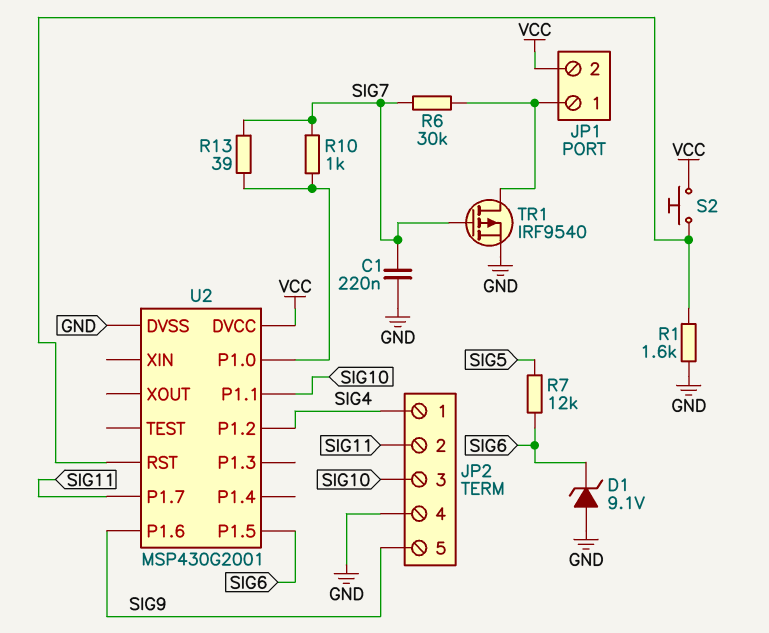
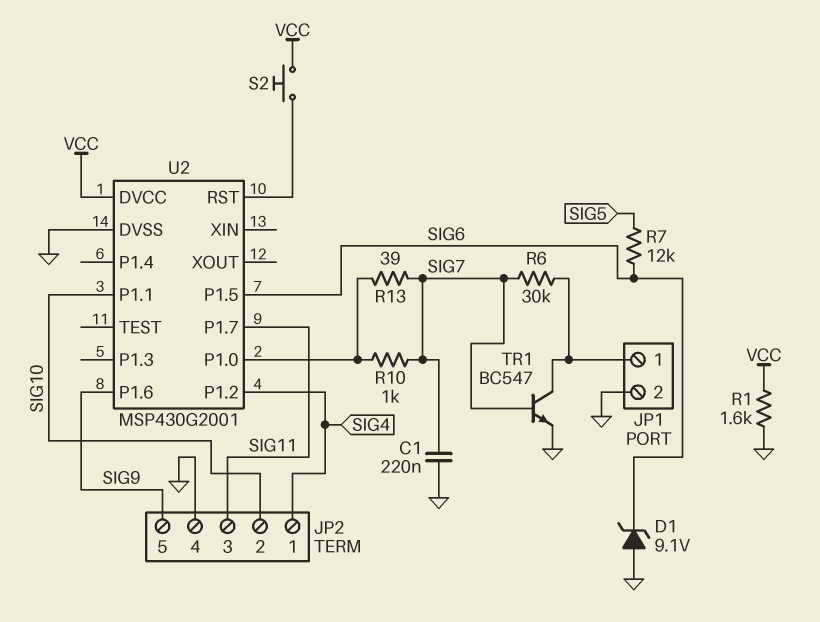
JP1 pin 2: VCC -> GND
JP2 pin 2: SIG11 -> SIG10
JP2 pin 3: SIG10 -> SIG11
R1: 1.6k (GND, U2/RST) -> 1.6k (GND, VCC)
TR1: PMOS IRF9540 (G SIG7, D JP1/1, S GND) -> NPN BC547 (B SIG7, C JP1/1, E GND)

